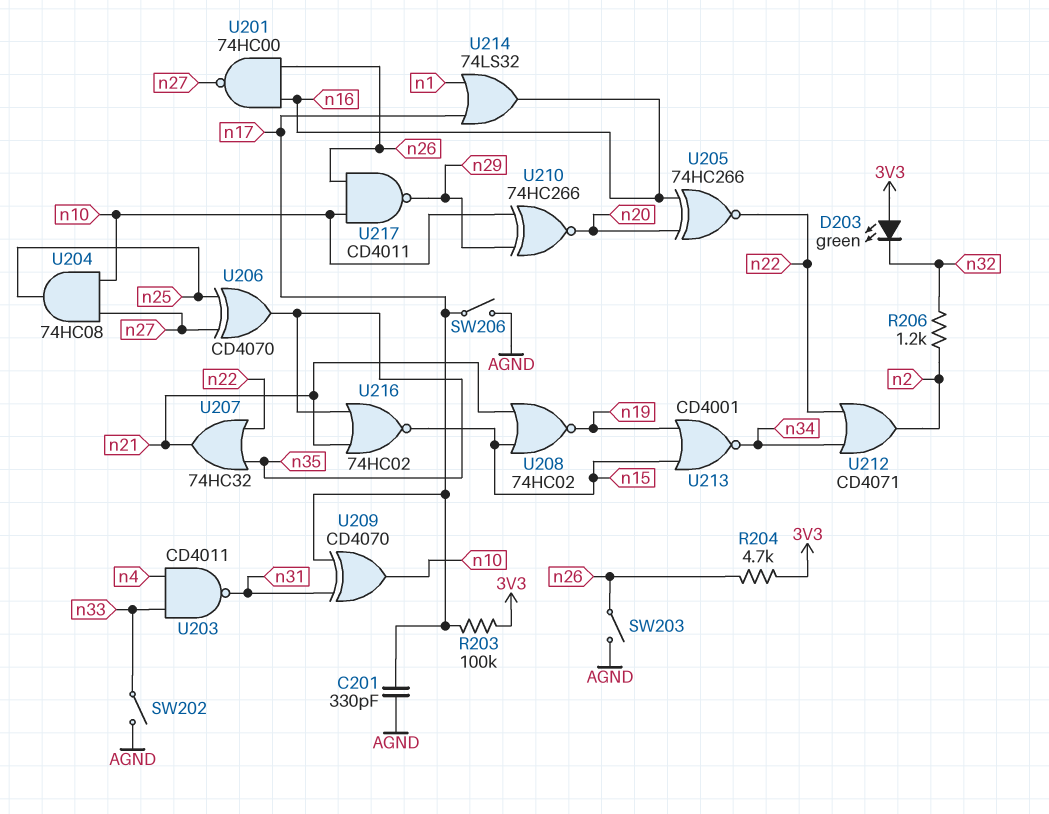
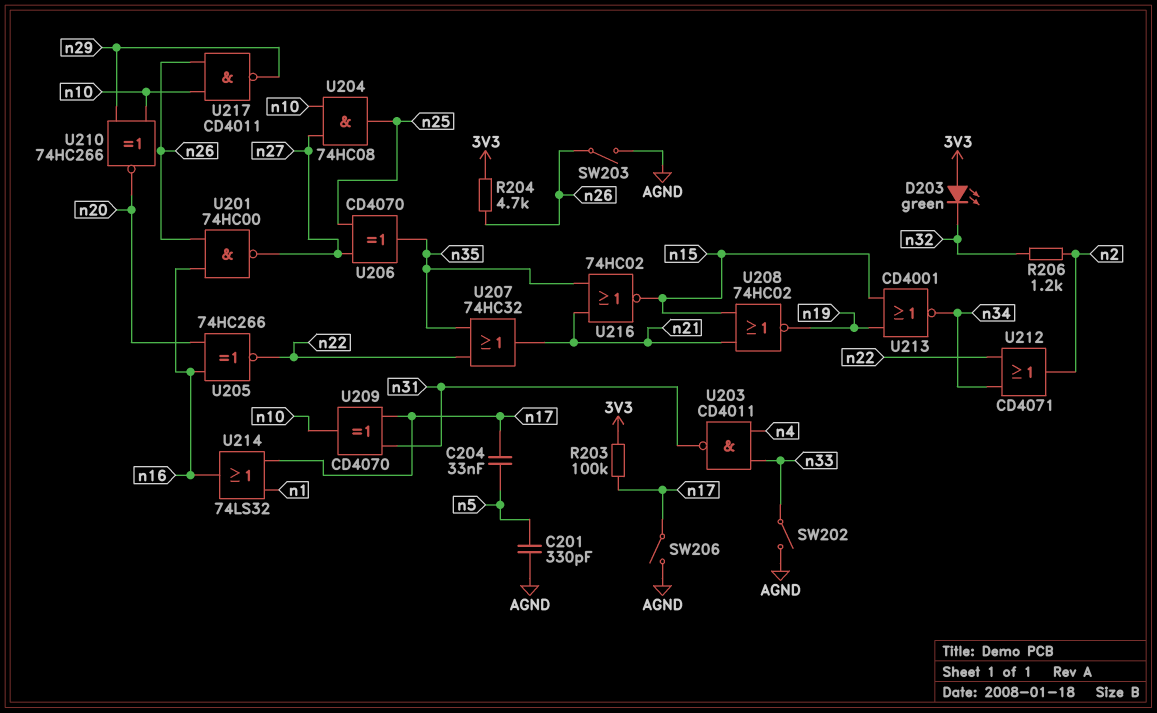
C201: 330pF (AGND, n17) -> 330pF (AGND, n5)
C204: none -> 33nF (n5, n17)

